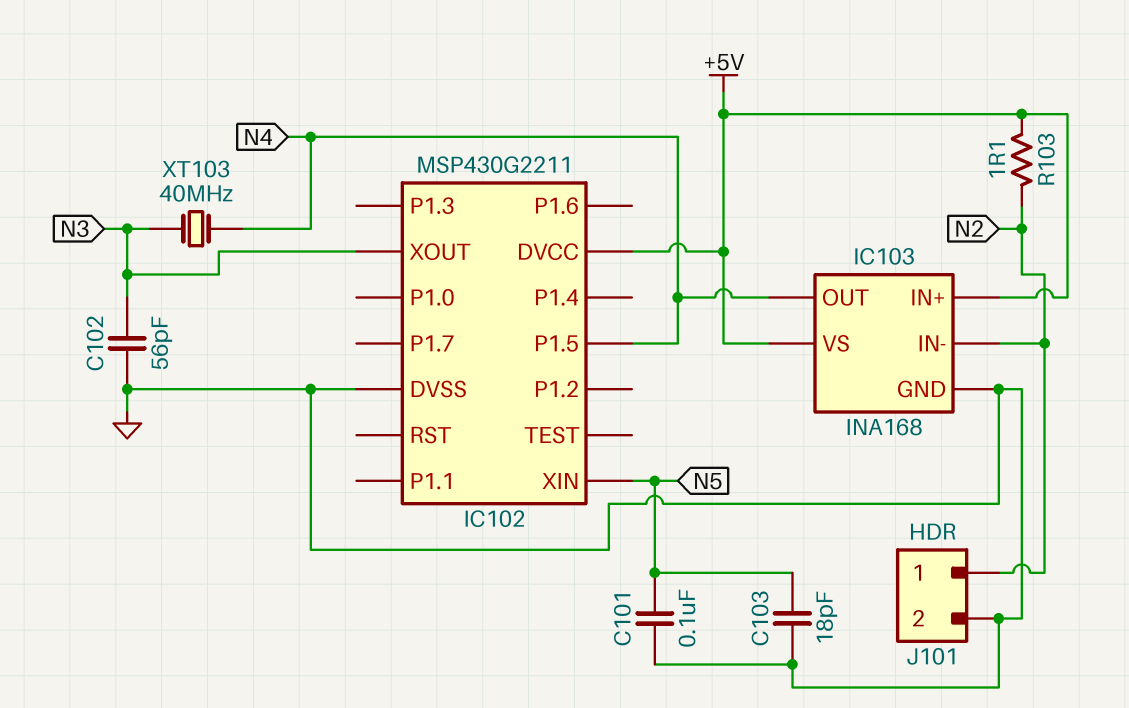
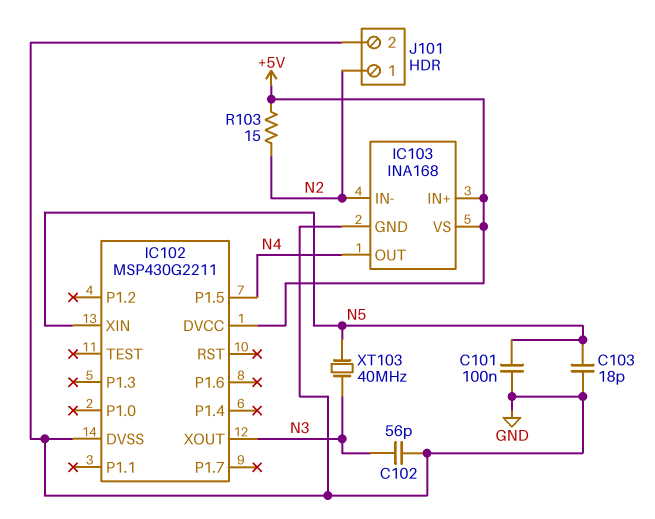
R103: 1.1 (+5V, N2) -> 15 (+5V, N2)
XT103: 40MHz (N3, N4) -> 40MHz (N3, N5)

